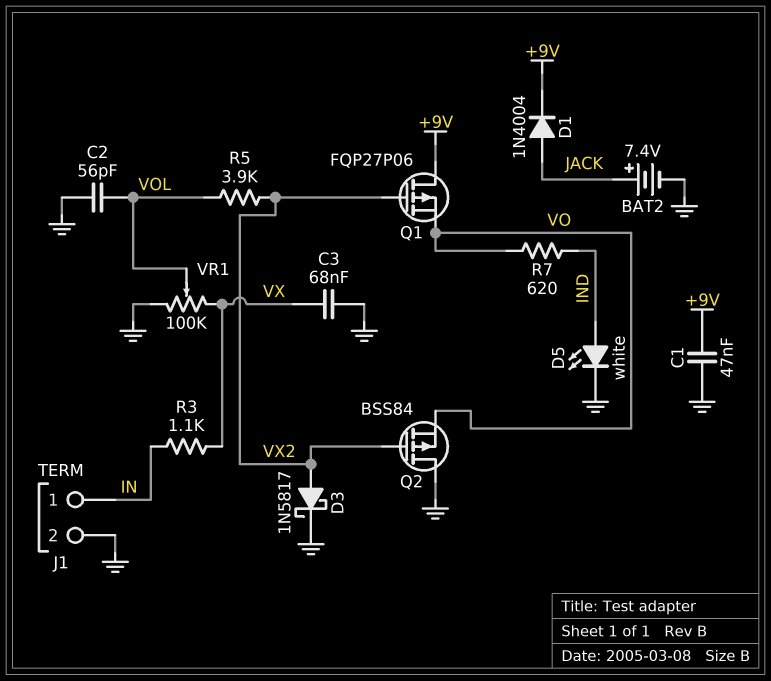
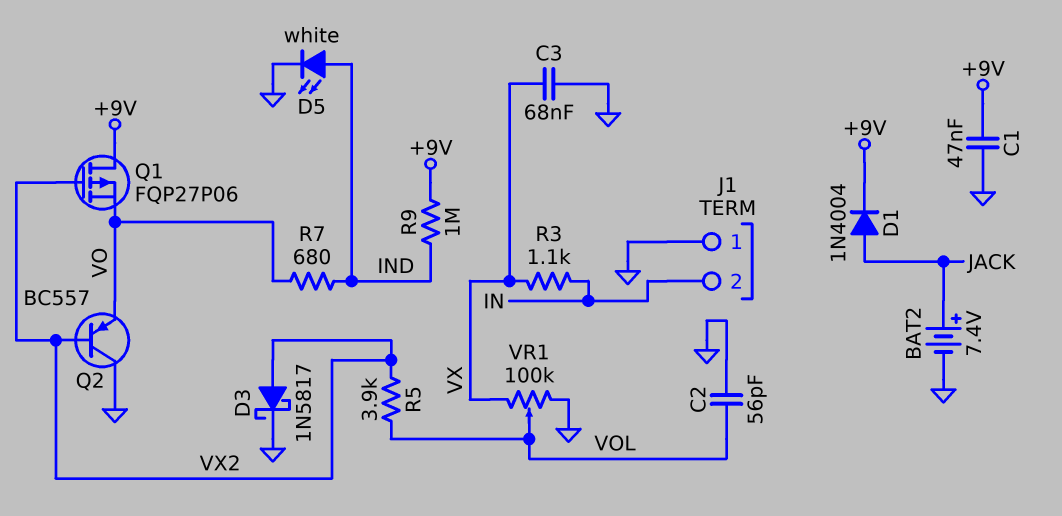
J1 pin 1: IN -> GND
J1 pin 2: GND -> IN
Q2: PMOS BSS84 (G VX2, D GND, S VO) -> PNP BC557 (B VX2, C GND, E VO)
R7: 620 (IND, VO) -> 680 (IND, VO)
R9: none -> 1M (+9V, IND)

